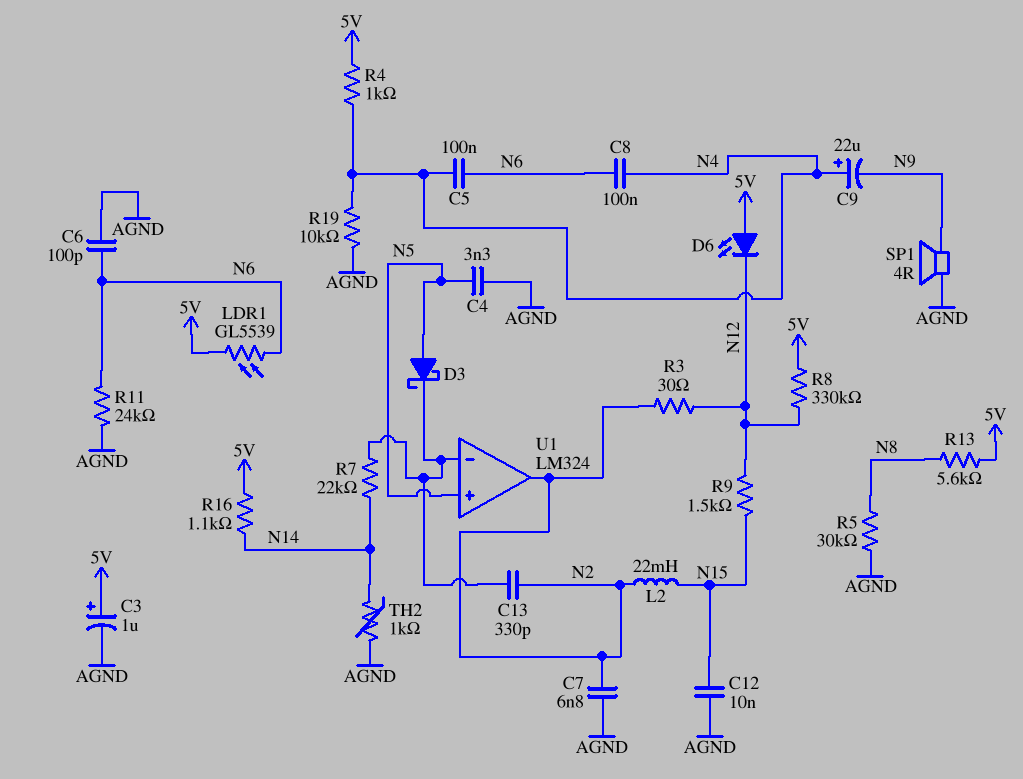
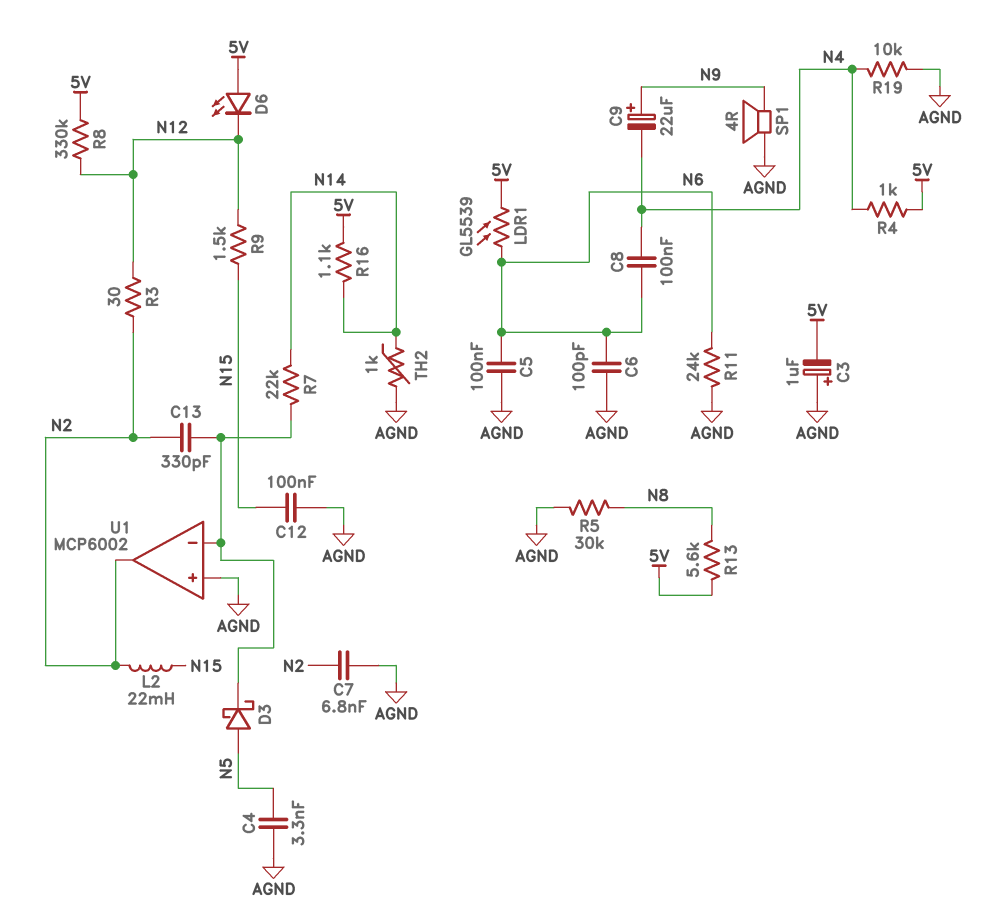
C3: 1uF (plus 5V, minus AGND) -> 1uF (plus AGND, minus 5V)
C5: 100nF (N4, N6) -> 100nF (AGND, N6)
C9: 22uF (plus N4, minus N9) -> 22uF (plus N9, minus N4)
C12: 10nF (AGND, N15) -> 100nF (AGND, N15)
U1: LM324 -> MCP6002
U1 pin in+: N5 -> AGND

